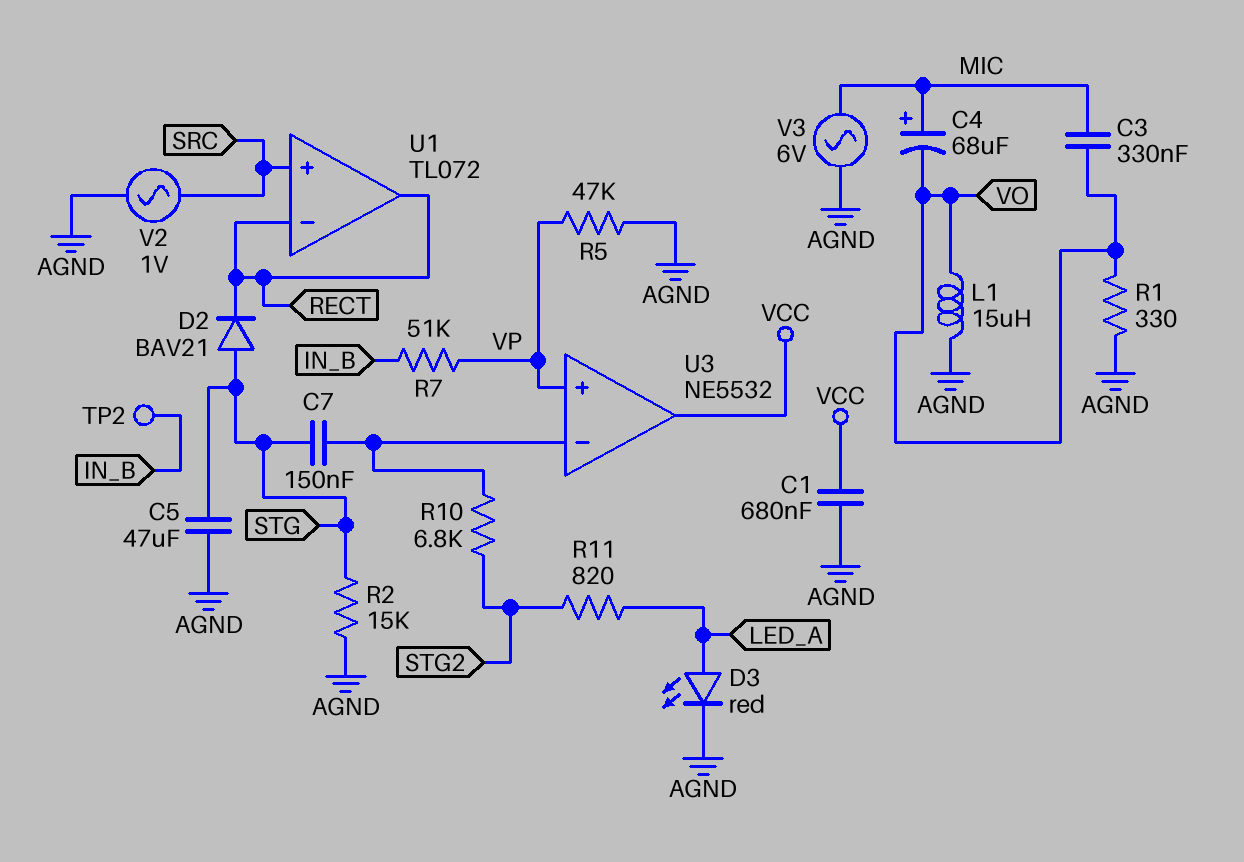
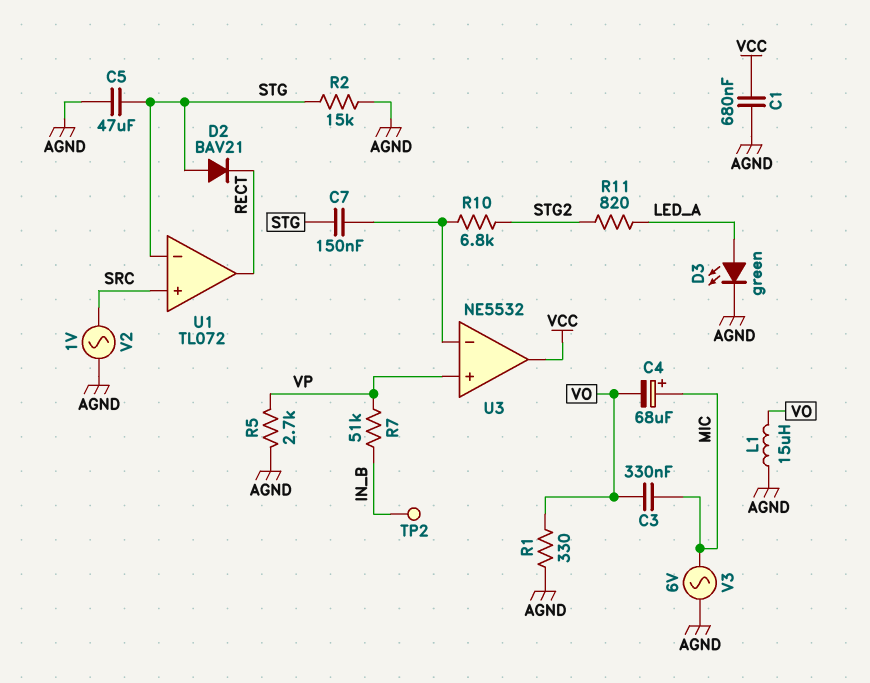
D3: LED red (A LED_A, K AGND) -> LED green (A LED_A, K AGND)
R5: 47k (AGND, VP) -> 2.7k (AGND, VP)
U1 pin in-: RECT -> STG

